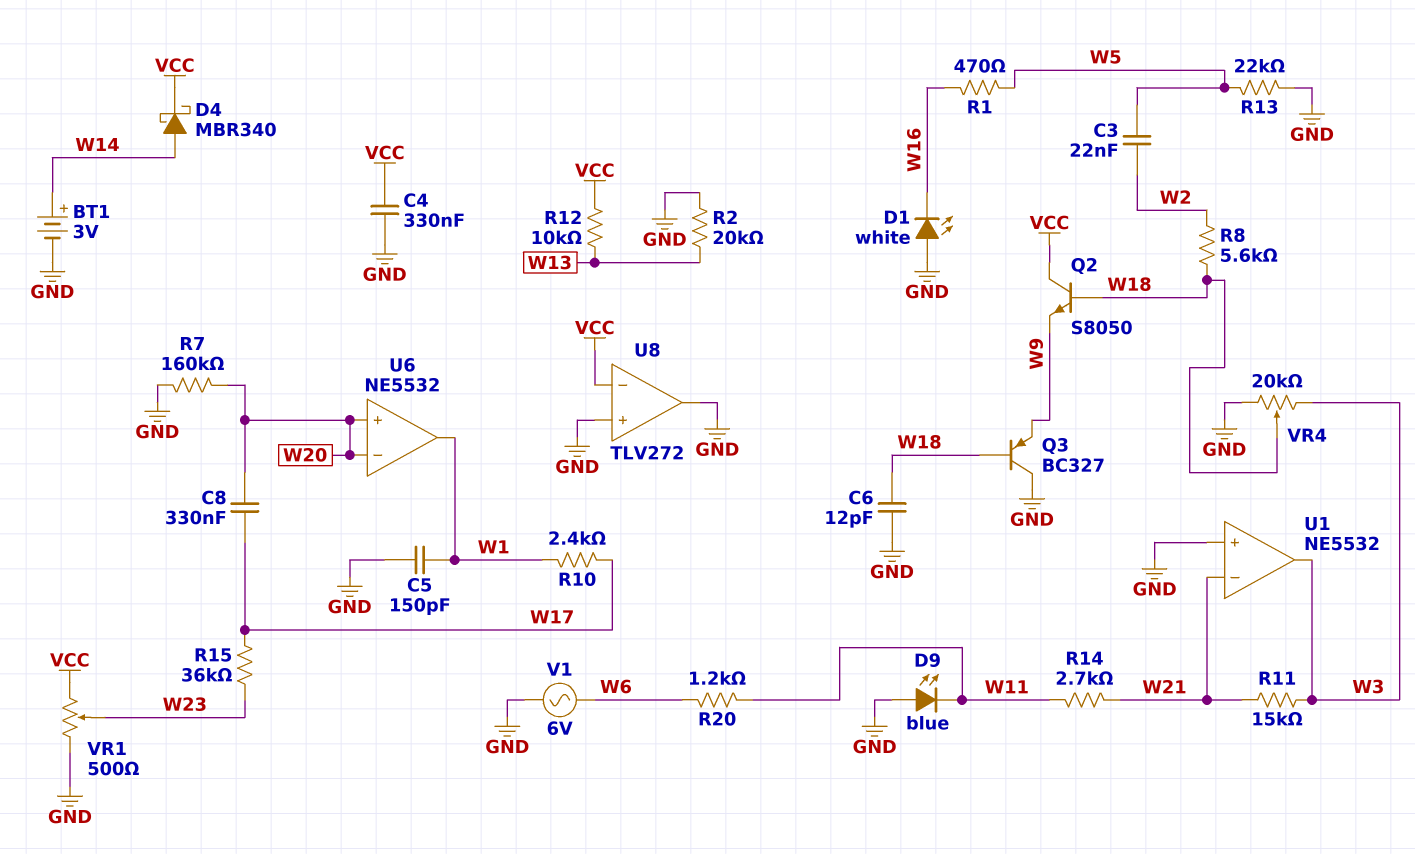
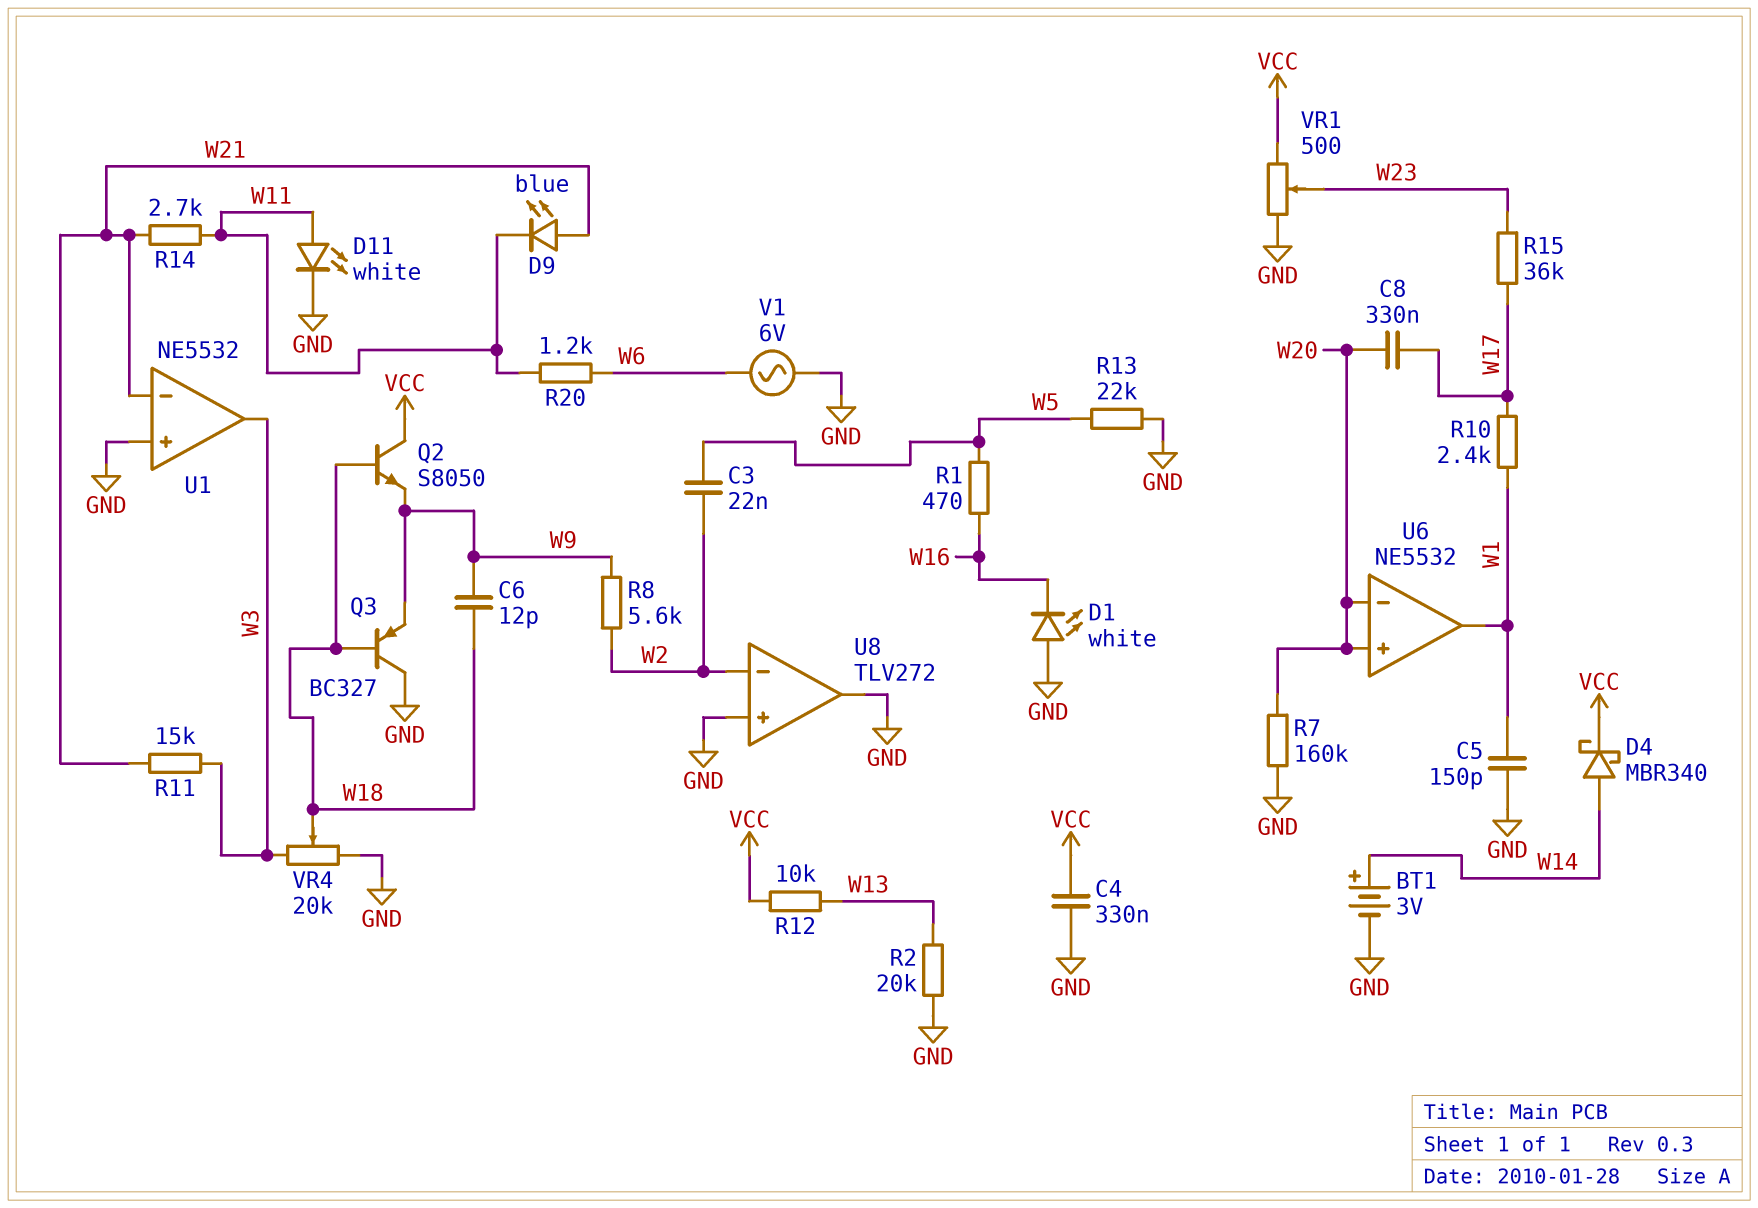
C6: 12pF (GND, W18) -> 12pF (W9, W18)
D9: LED blue (A GND, K W11) -> LED blue (A W21, K W11)
D11: none -> LED white (A W11, K GND)
R8: 5.6k (W2, W18) -> 5.6k (W2, W9)
U8 pin in-: VCC -> W2

